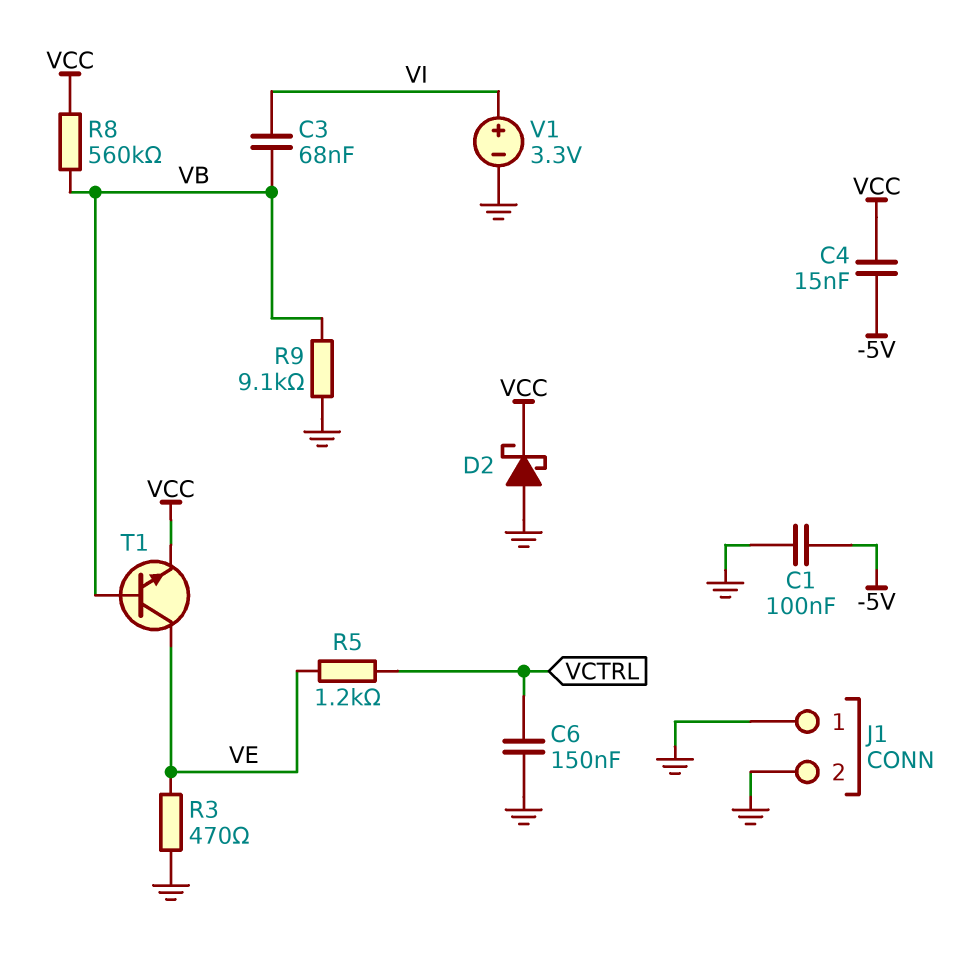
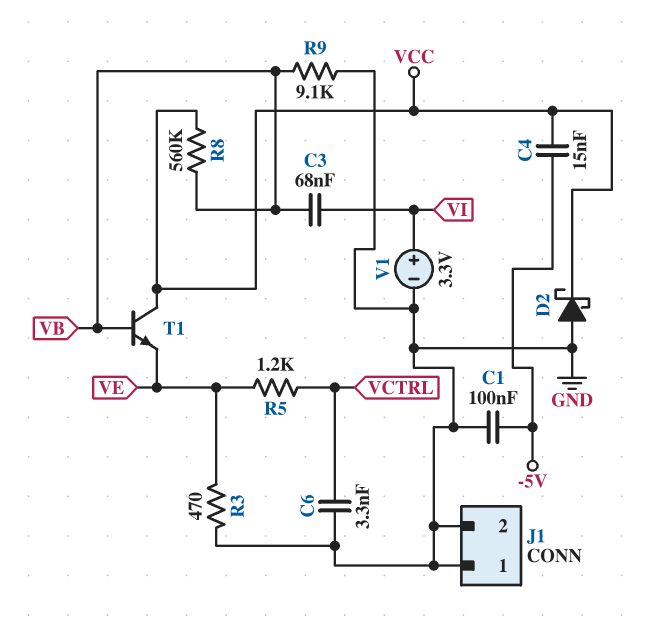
C6: 150nF (GND, VCTRL) -> 3.3nF (GND, VCTRL)
T1: NPN (B VB, C VE, E VCC) -> NPN (B VB, C VCC, E VE)

